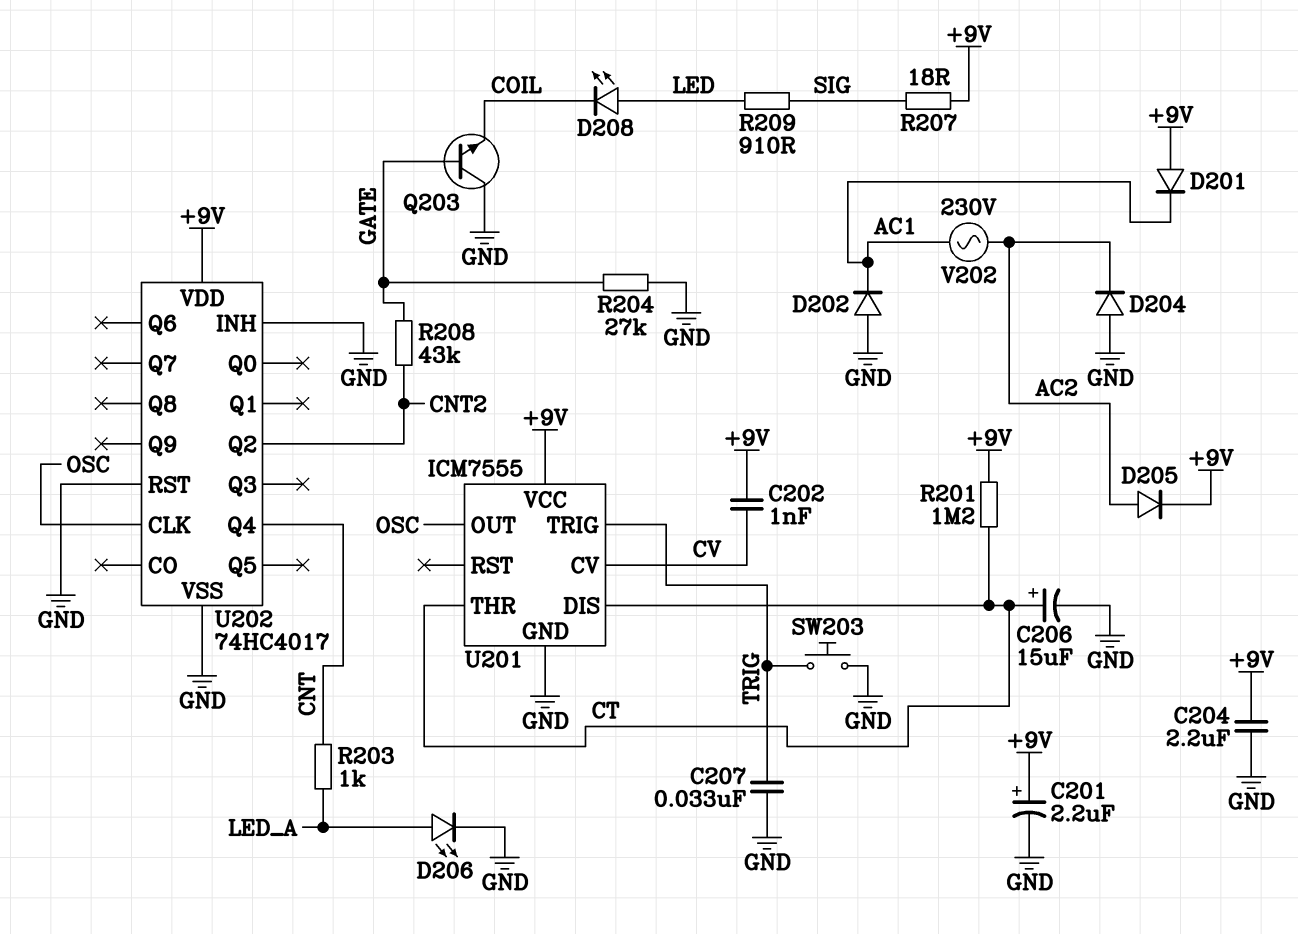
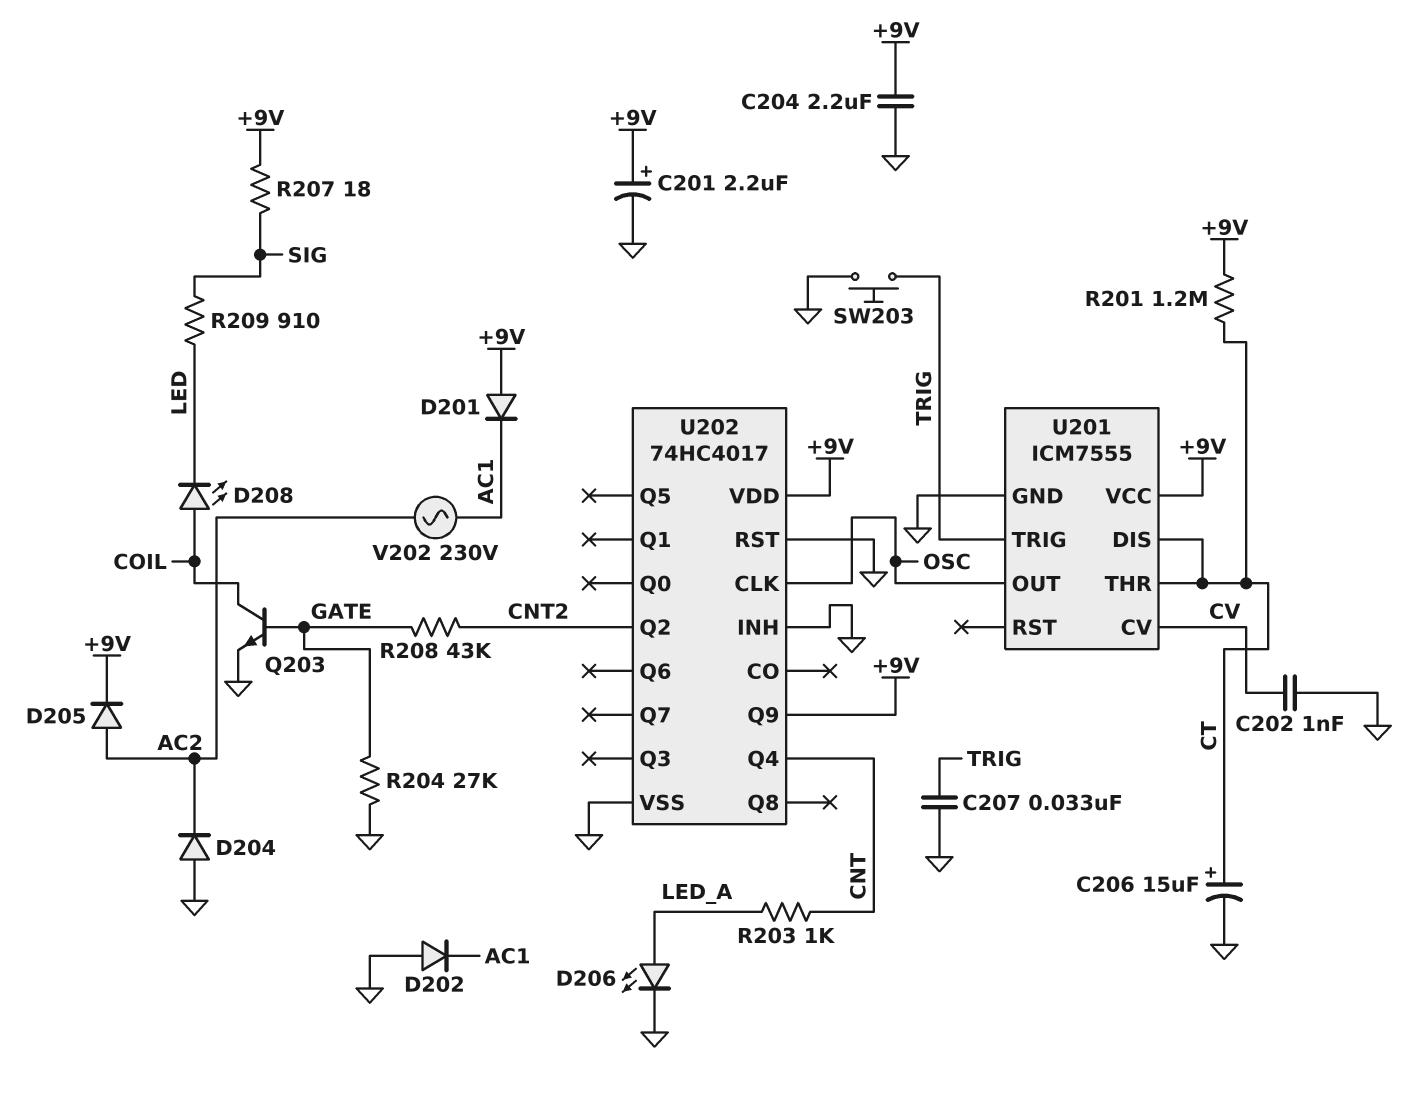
C202: 1nF (+9V, CV) -> 1nF (CV, GND)
D208: LED (A LED, K COIL) -> LED (A COIL, K LED)
Q203: NPN (B GATE, C GND, E COIL) -> NPN (B GATE, C COIL, E GND)
U202 pin Q9: none -> +9V

